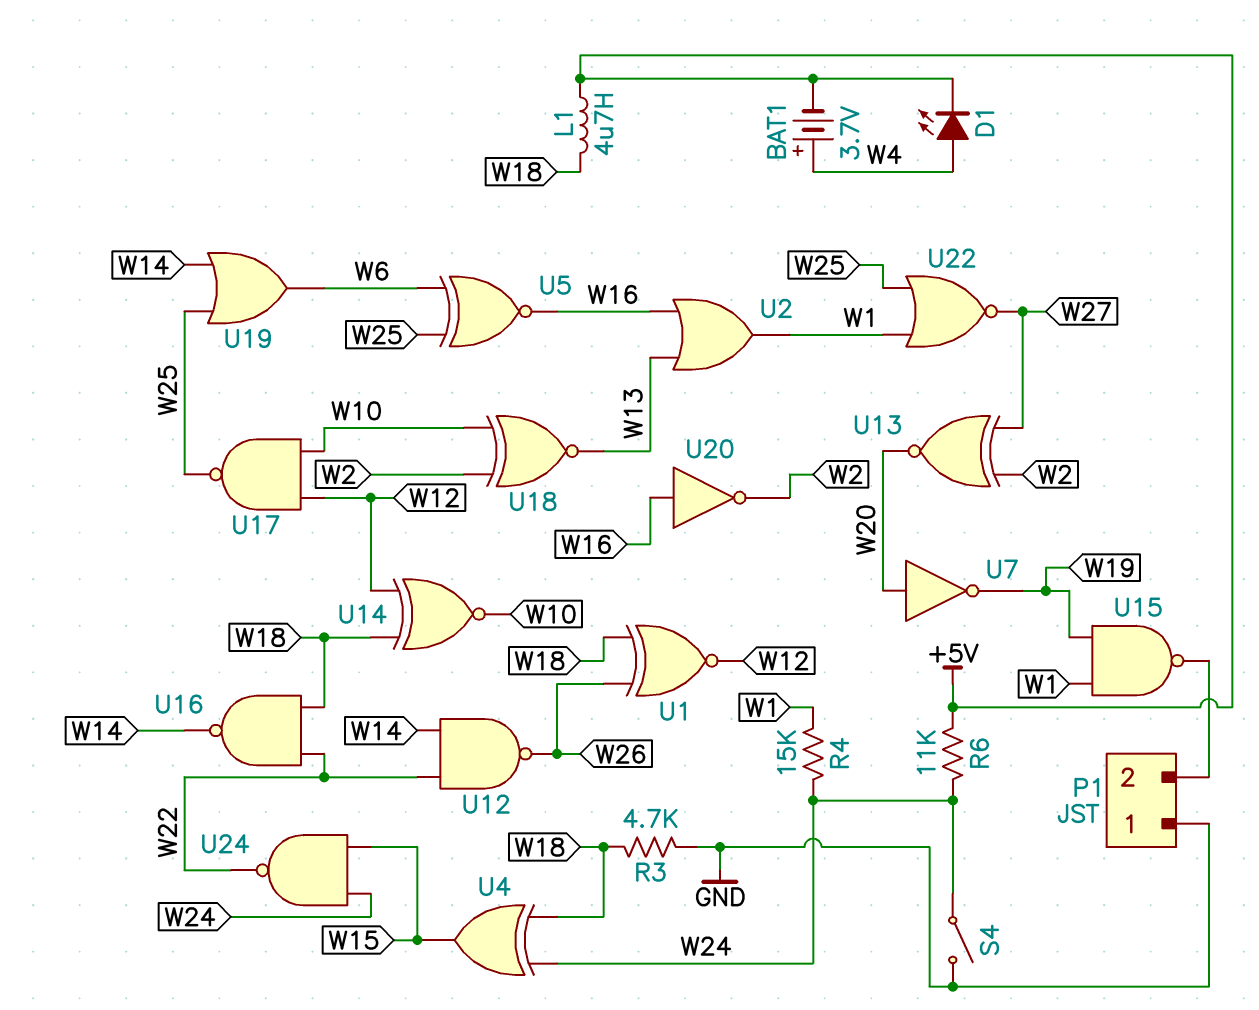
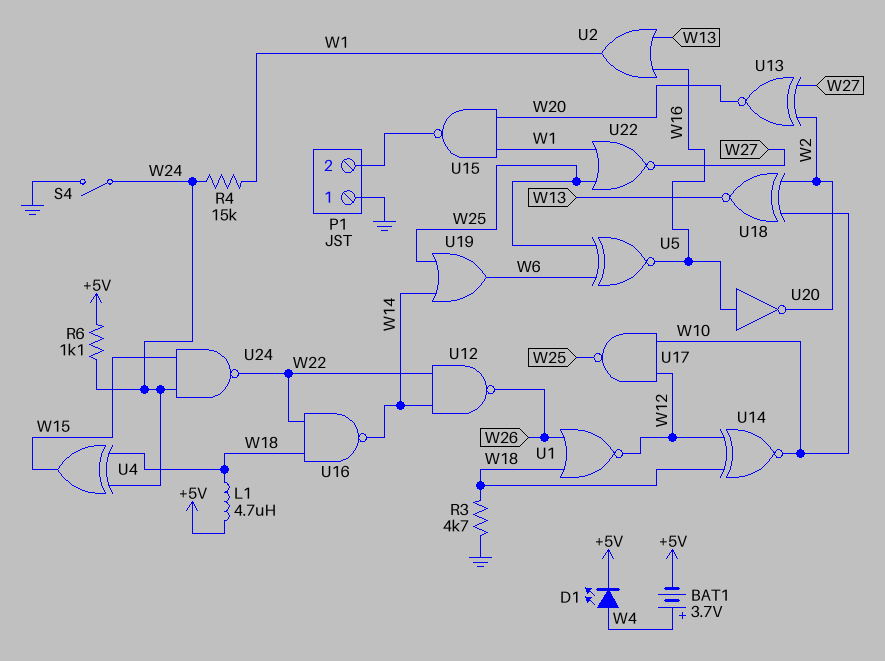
R6: 11k (+5V, W24) -> 1.1k (+5V, W24)
U1: XNOR (in W18, in W26, out W12) -> NOR (in W18, in W26, out W12)
U7: NOT (in W20, out W19) -> none
U15: NAND (in W1, in W19, out P1/2) -> NAND (in W1, in W20, out P1/2)

